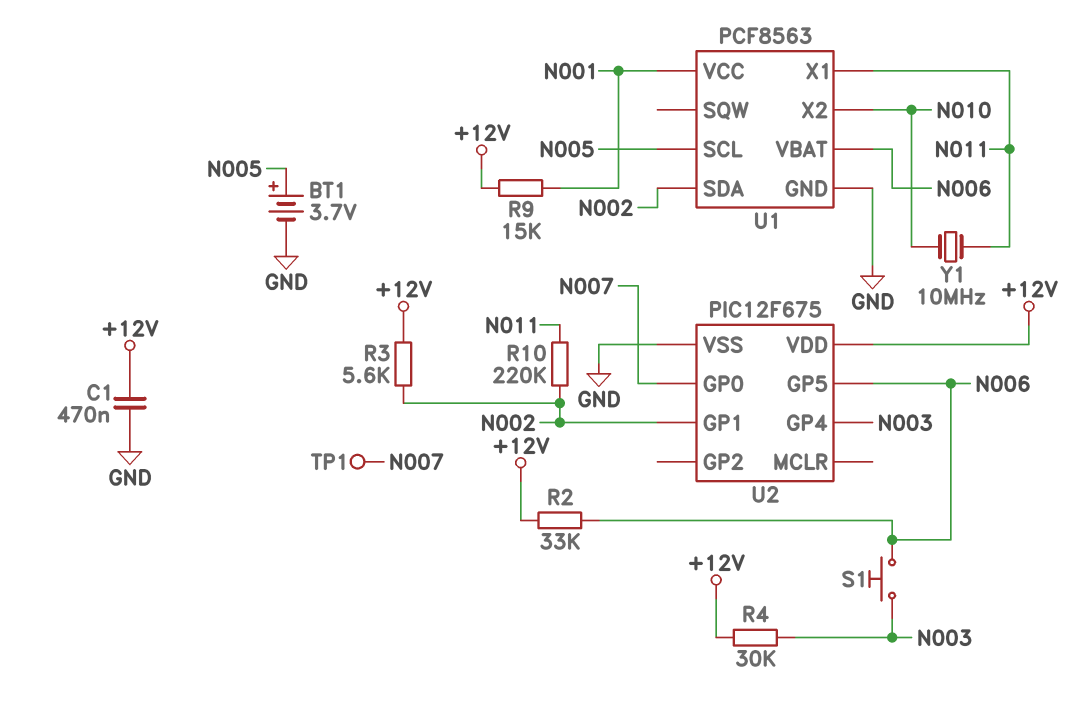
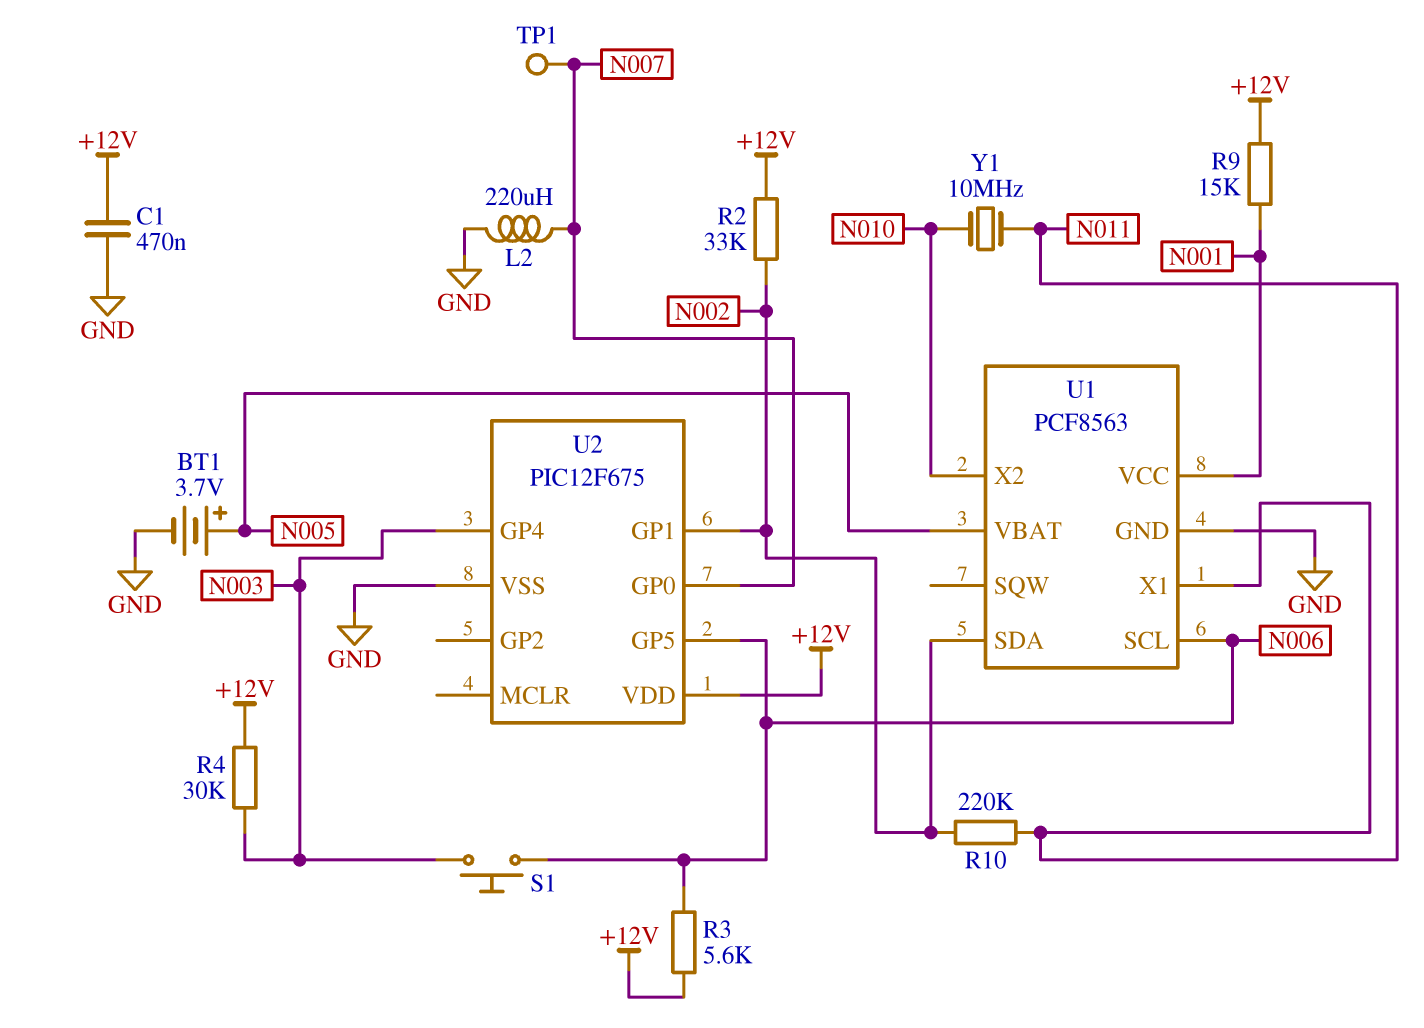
L2: none -> 220uH (GND, N007)
R2: 33k (+12V, N006) -> 33k (+12V, N002)
R3: 5.6k (+12V, N002) -> 5.6k (+12V, N006)
U1 pin SCL: N005 -> N006
U1 pin VBAT: N006 -> N005

